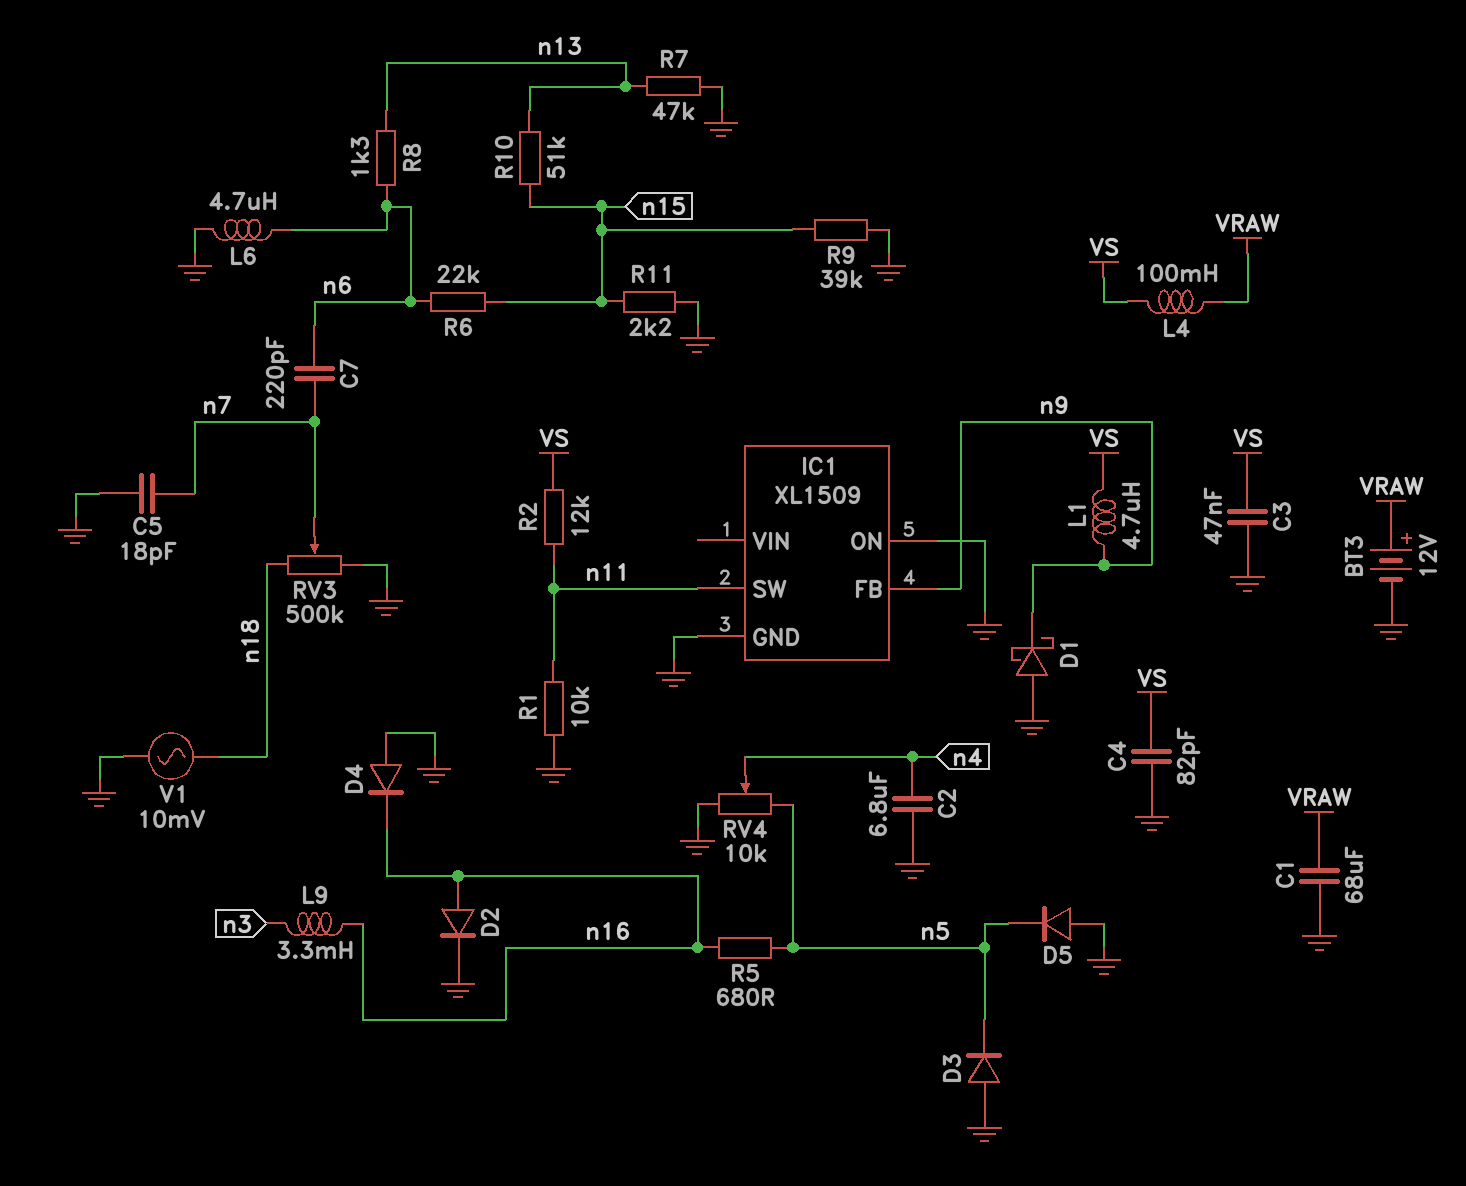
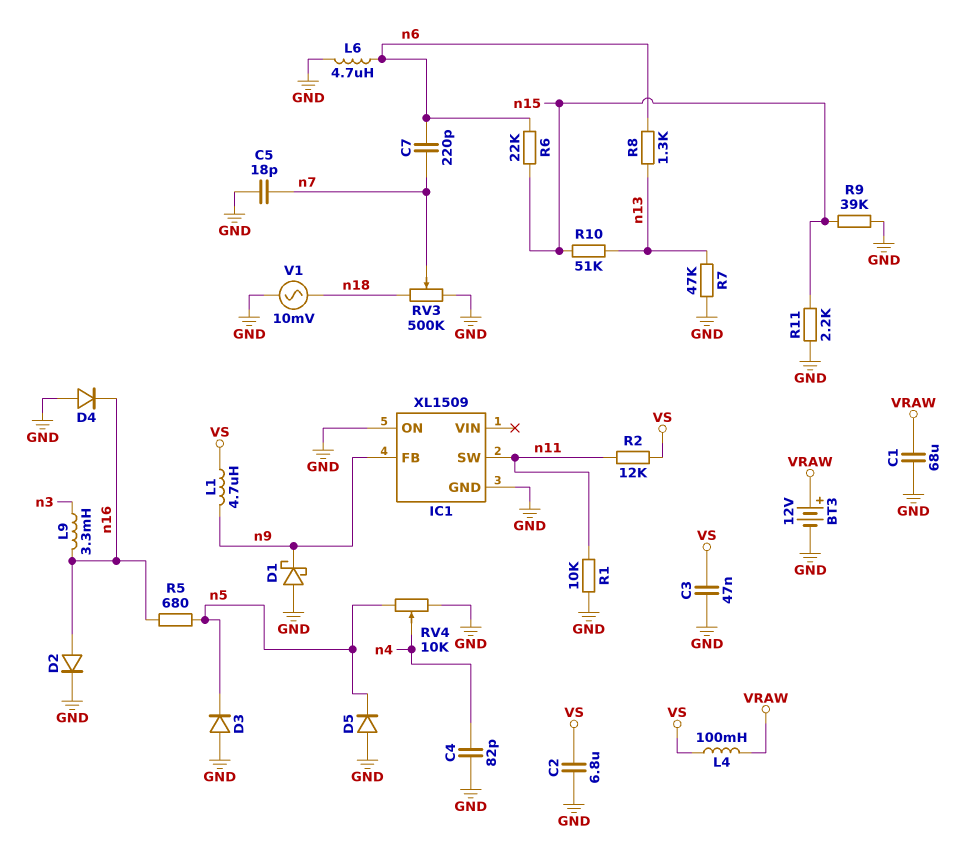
C2: 6.8uF (GND, n4) -> 6.8uF (GND, VS)
C4: 82pF (GND, VS) -> 82pF (GND, n4)

